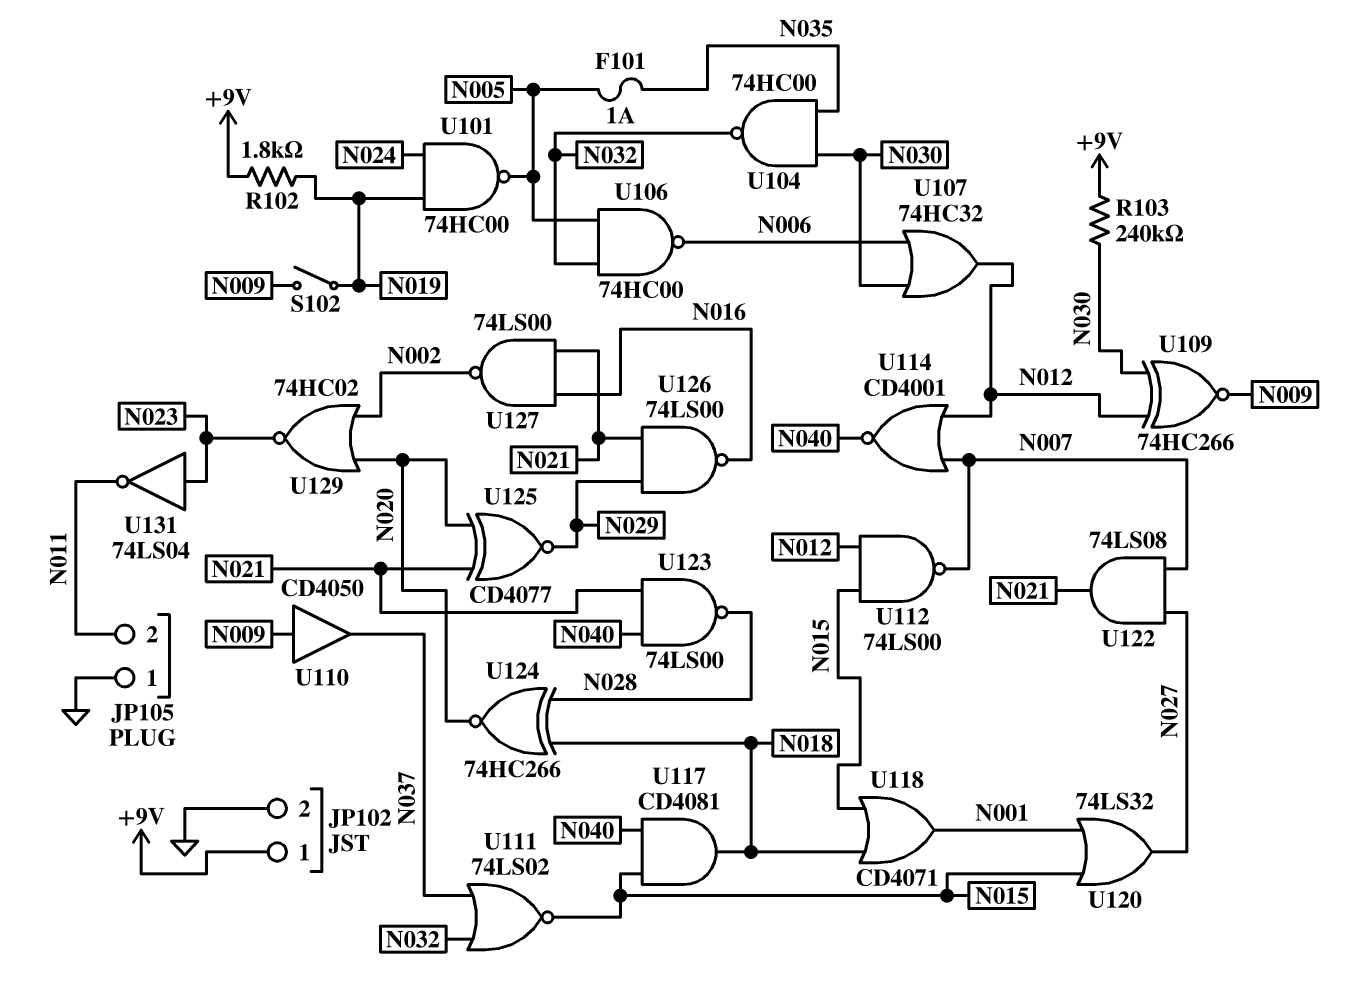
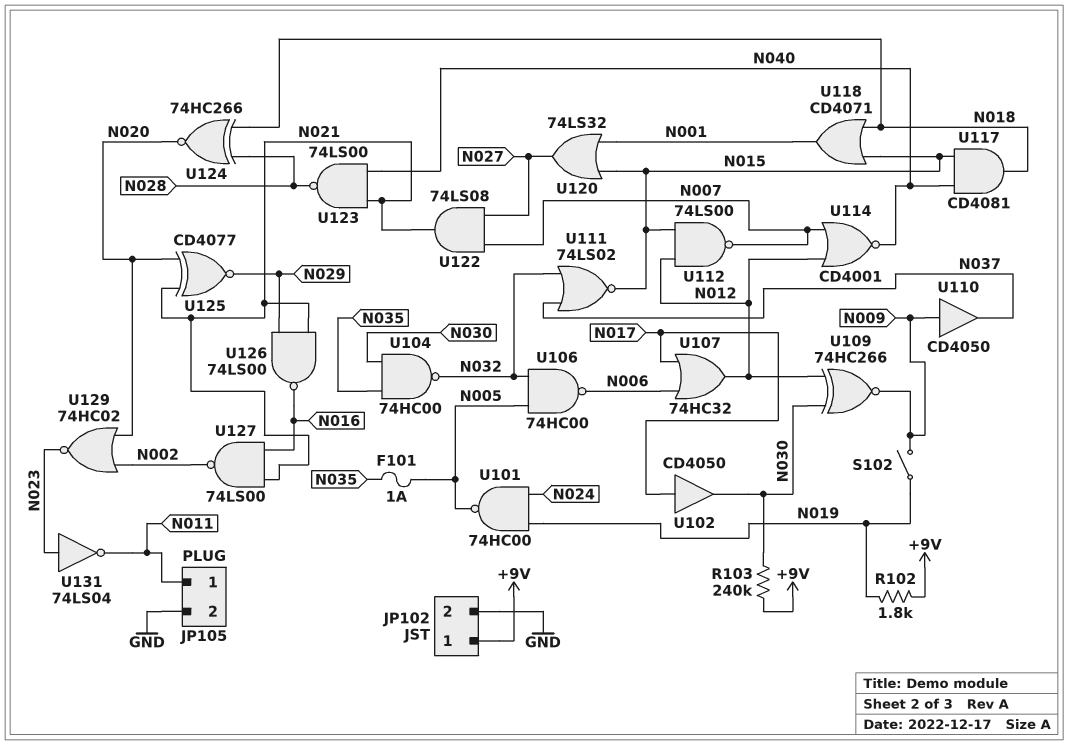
JP105 pin 1: GND -> N011
JP105 pin 2: N011 -> GND
U102: none -> buffer CD4050 (in N017, out N030)
U107: OR 74HC32 (in N006, in N030, out N012) -> OR 74HC32 (in N006, in N017, out N012)

